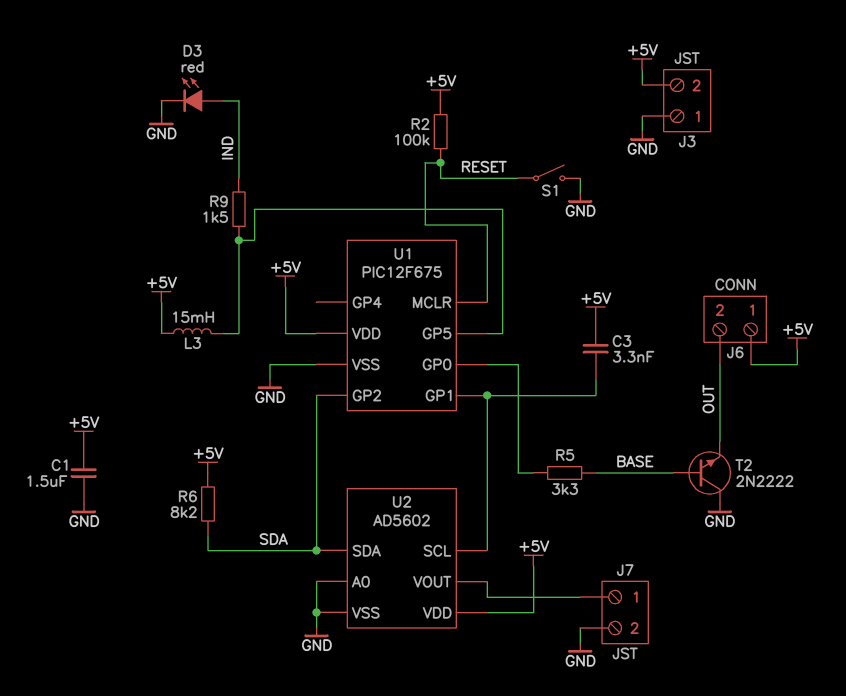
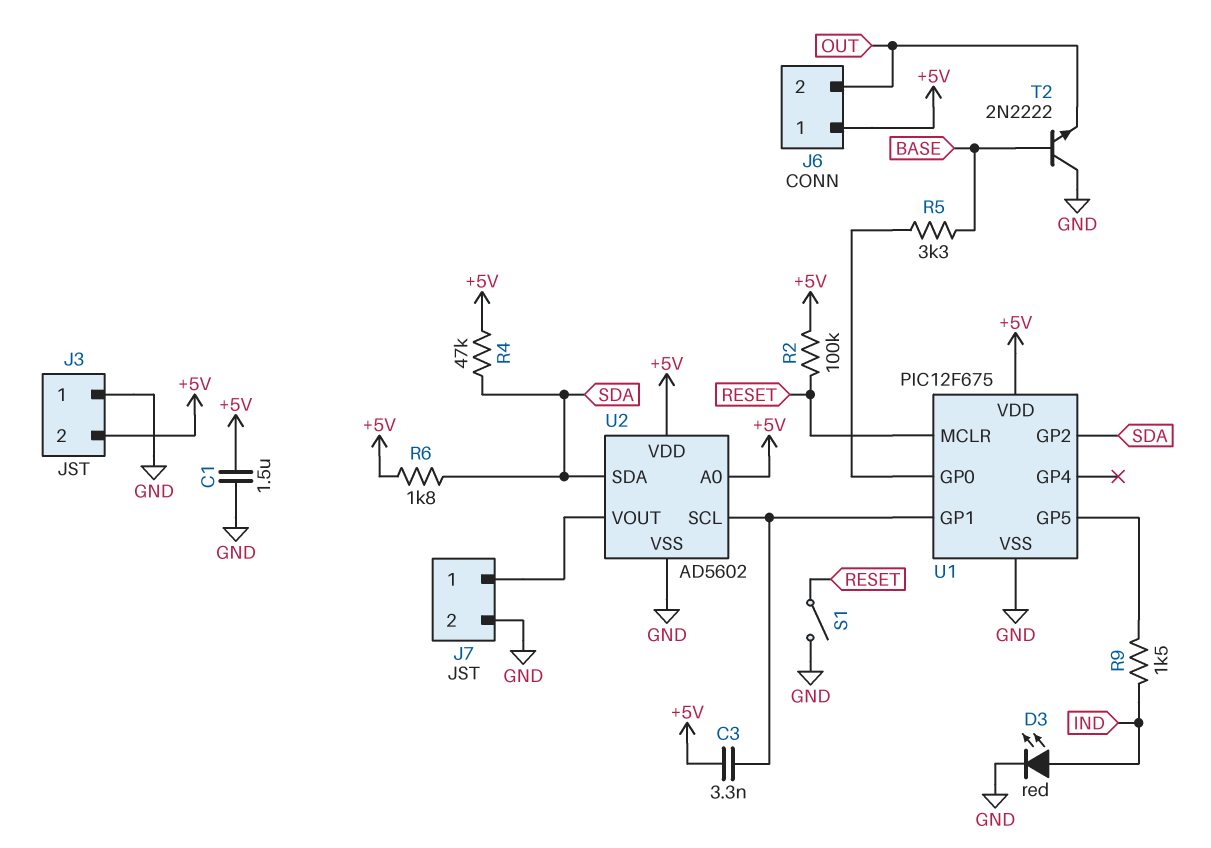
L3: 15mH (+5V, U1/GP5) -> none
R4: none -> 47k (+5V, SDA)
R6: 8.2k (+5V, SDA) -> 1.8k (+5V, SDA)
U2 pin A0: GND -> +5V

